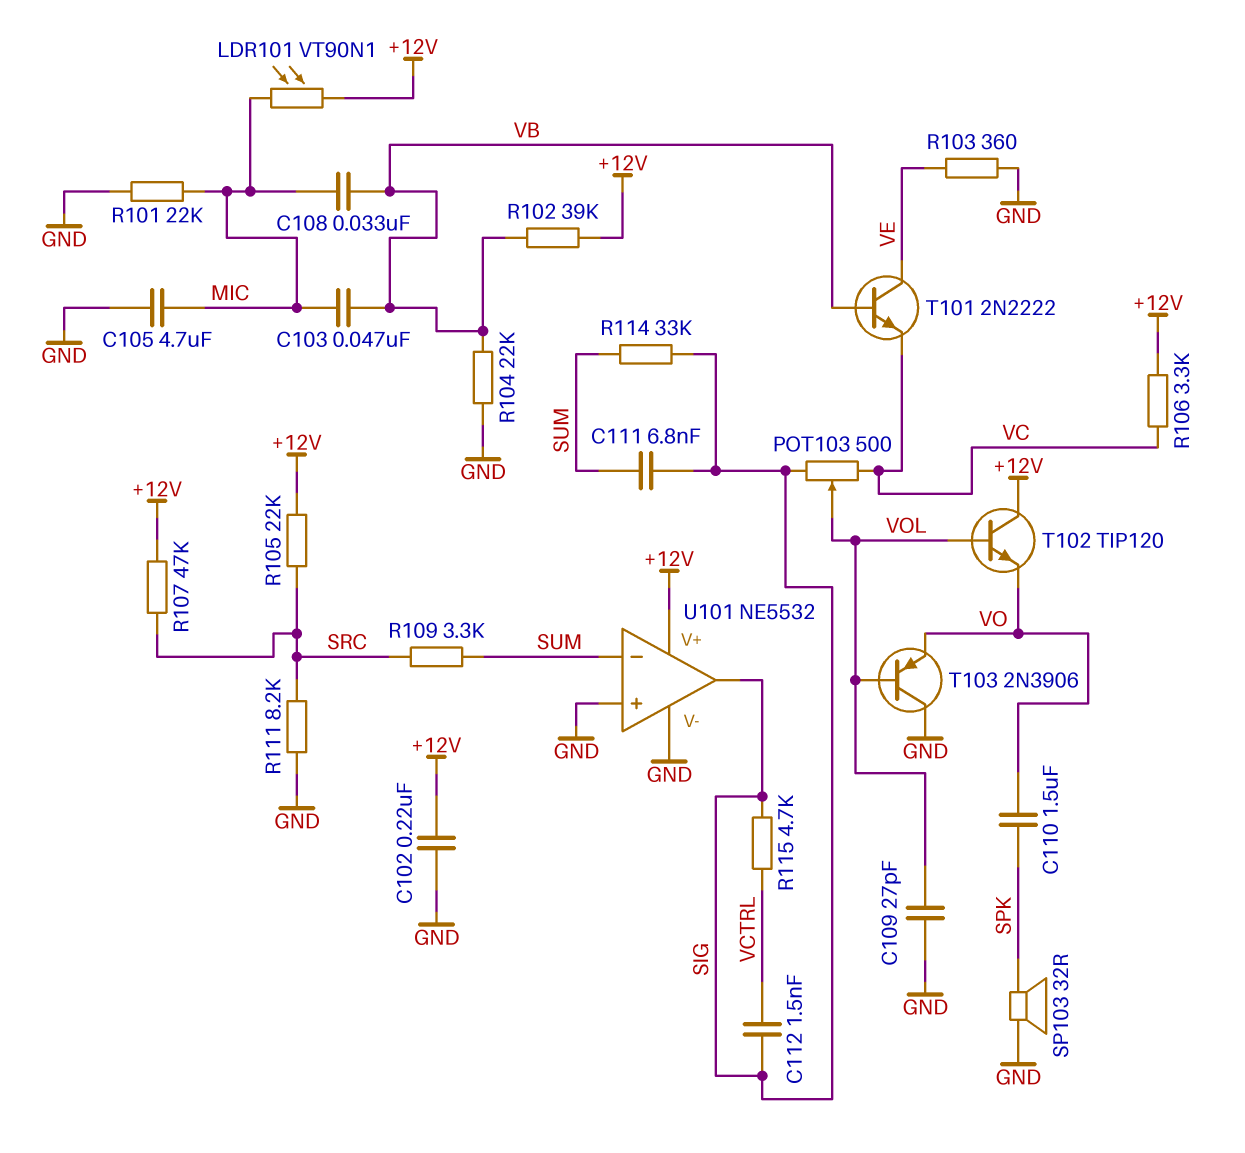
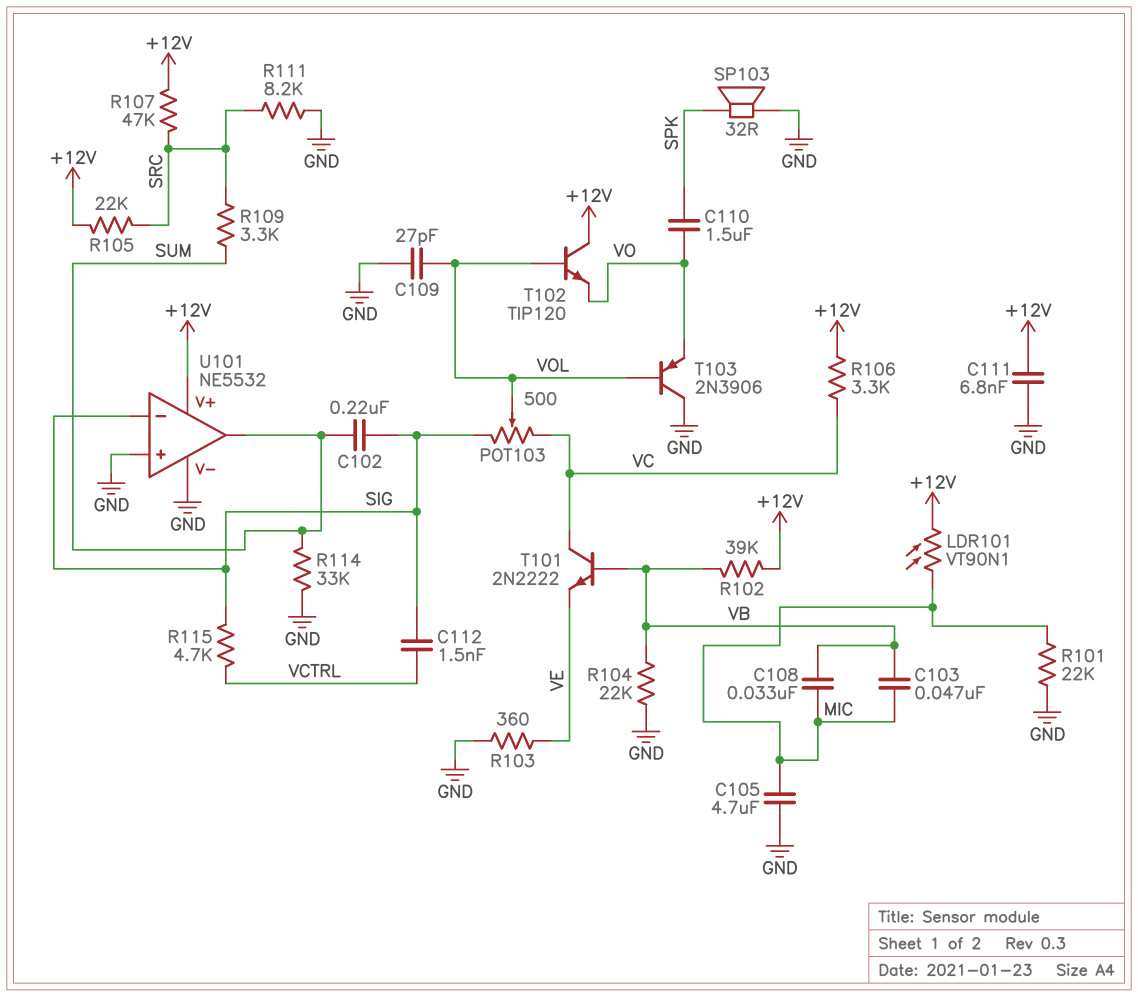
C102: 220nF (+12V, GND) -> 220nF (SIG, SUM)
C111: 6.8nF (SIG, SUM) -> 6.8nF (+12V, GND)
R114: 33k (SIG, SUM) -> 33k (GND, SUM)
T101: NPN 2N2222 (B VB, C VE, E VC) -> NPN 2N2222 (B VB, C VC, E VE)
U101 pin in-: SUM -> SIG
U101 pin out: SIG -> SUM

